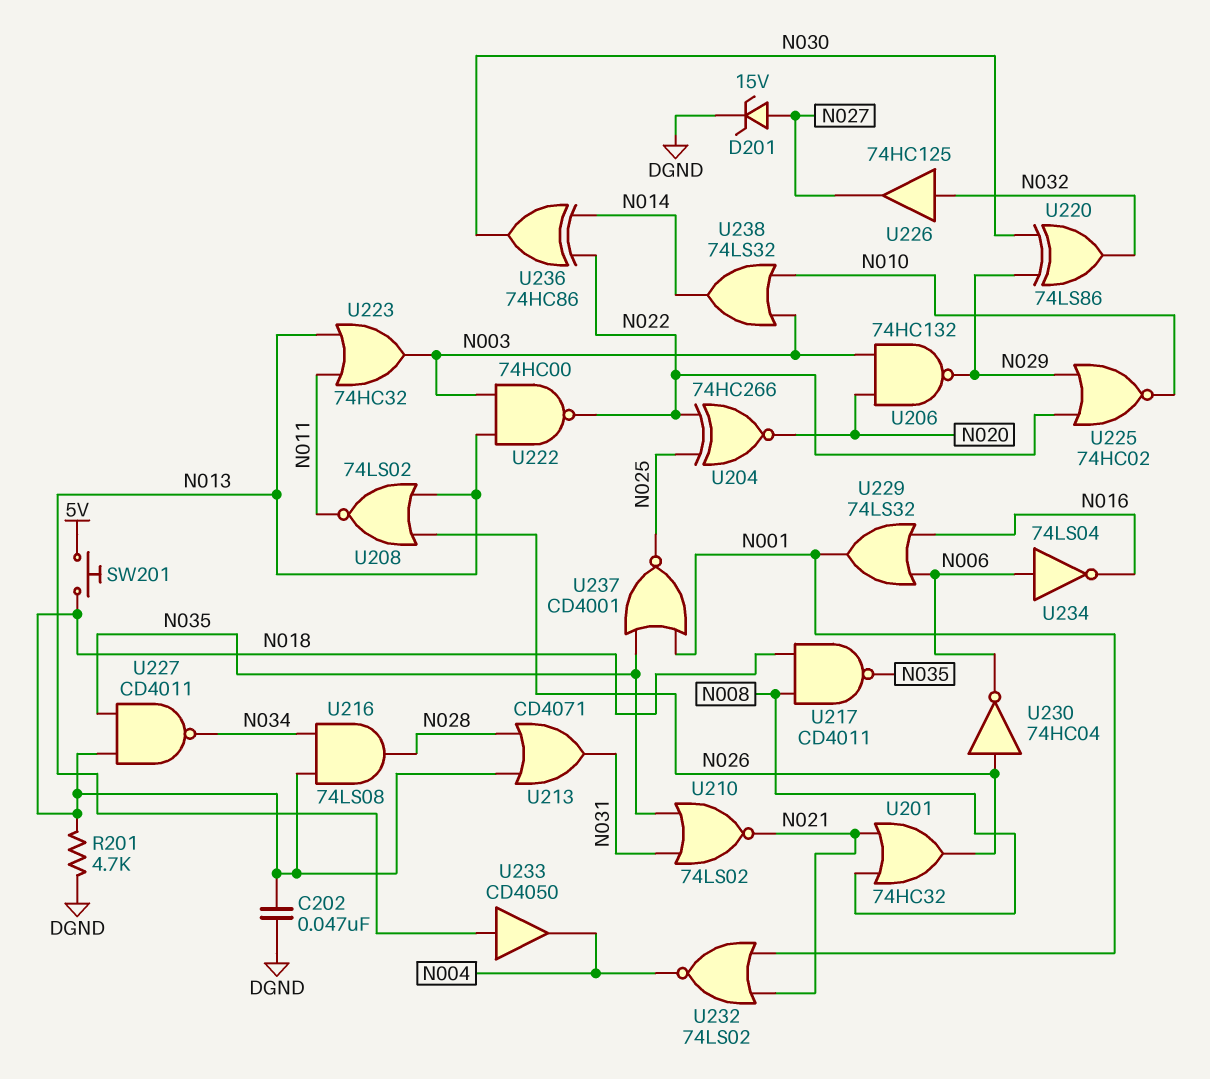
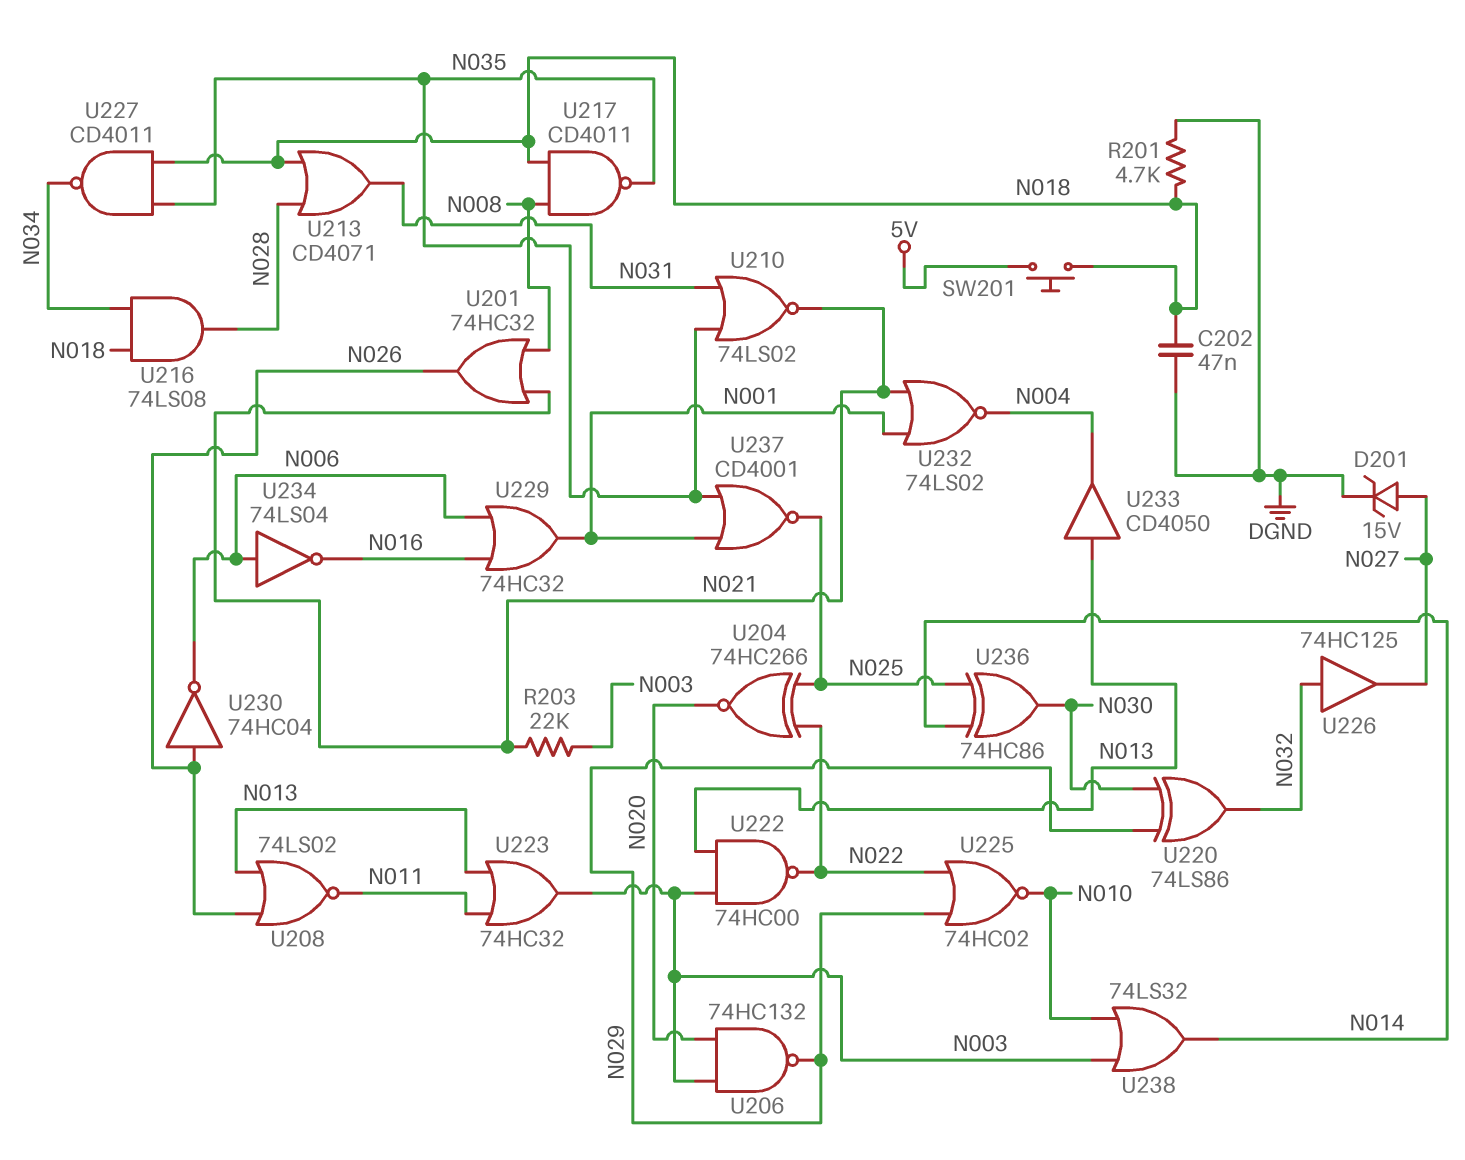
R203: none -> 22k (N003, N021)
U229: OR 74LS32 (in N006, in N016, out N001) -> OR 74HC32 (in N006, in N016, out N001)
U236: XOR 74HC86 (in N014, in N022, out N030) -> XOR 74HC86 (in N014, in N025, out N030)

